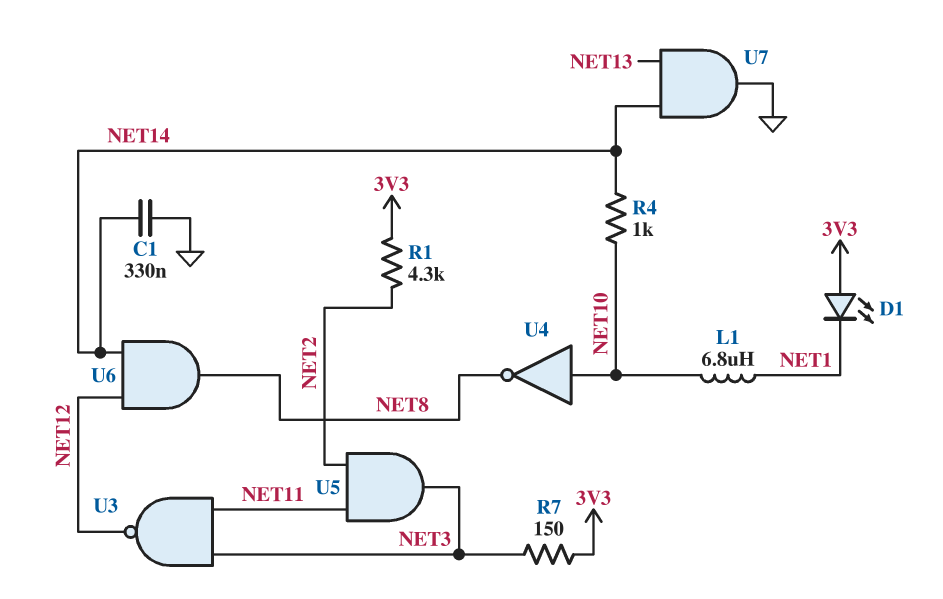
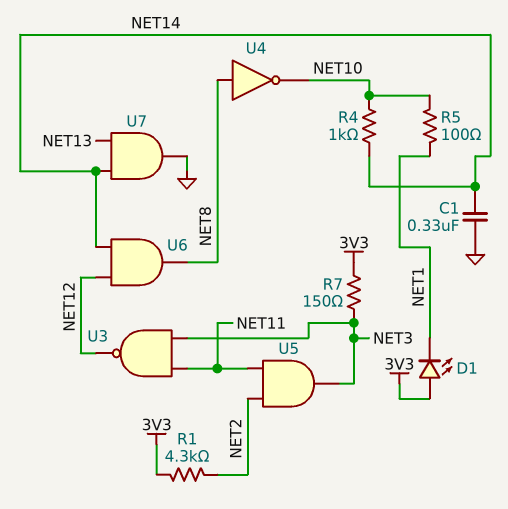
L1: 6.8uH (NET1, NET10) -> none
R5: none -> 100 (NET1, NET10)
U4: NOT (in NET10, out NET8) -> NOT (in NET8, out NET10)

